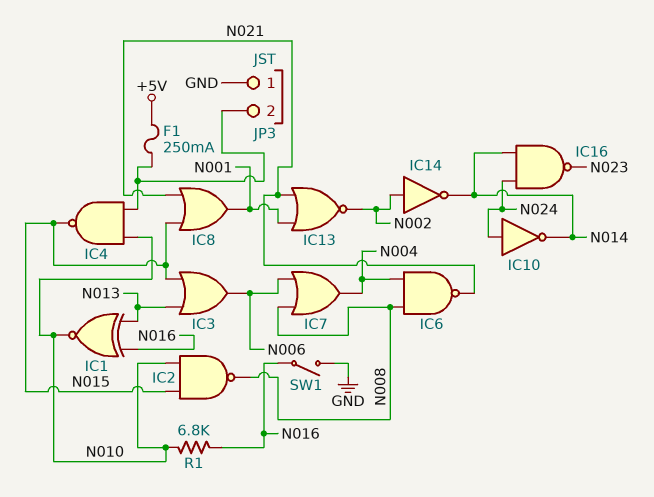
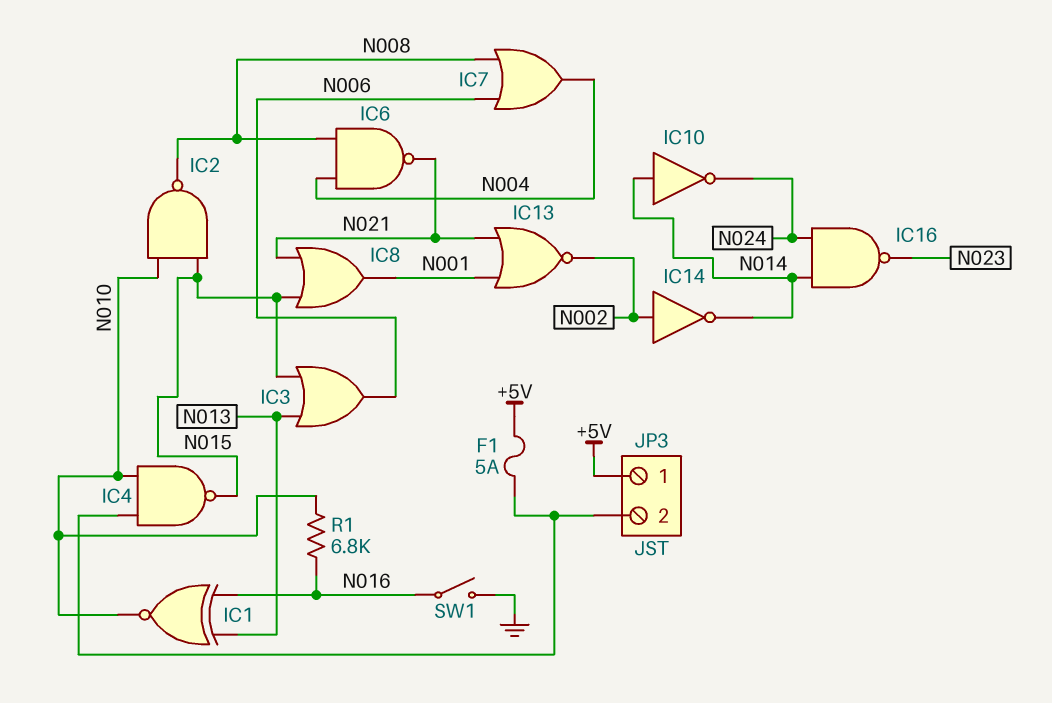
F1: 250mA (+5V, JP3/2) -> 5A (+5V, JP3/2)
IC10: NOT (in N024, out N014) -> NOT (in N014, out N024)
JP3 pin 1: GND -> +5V

